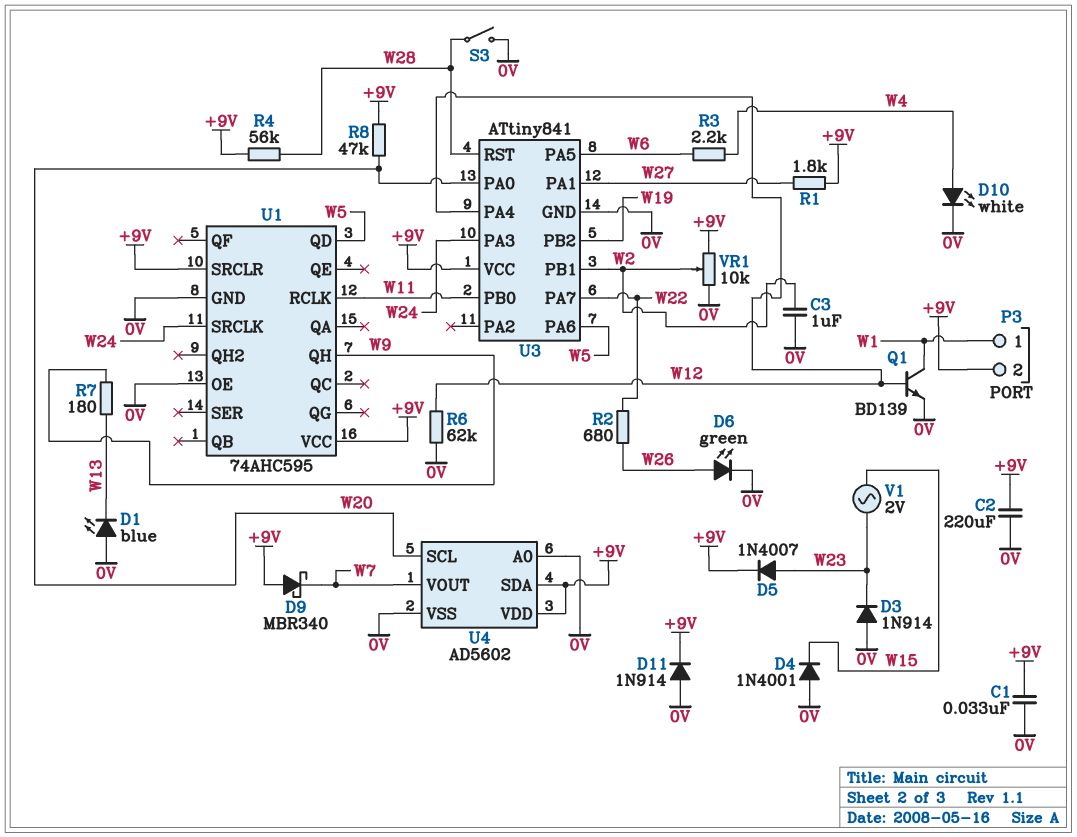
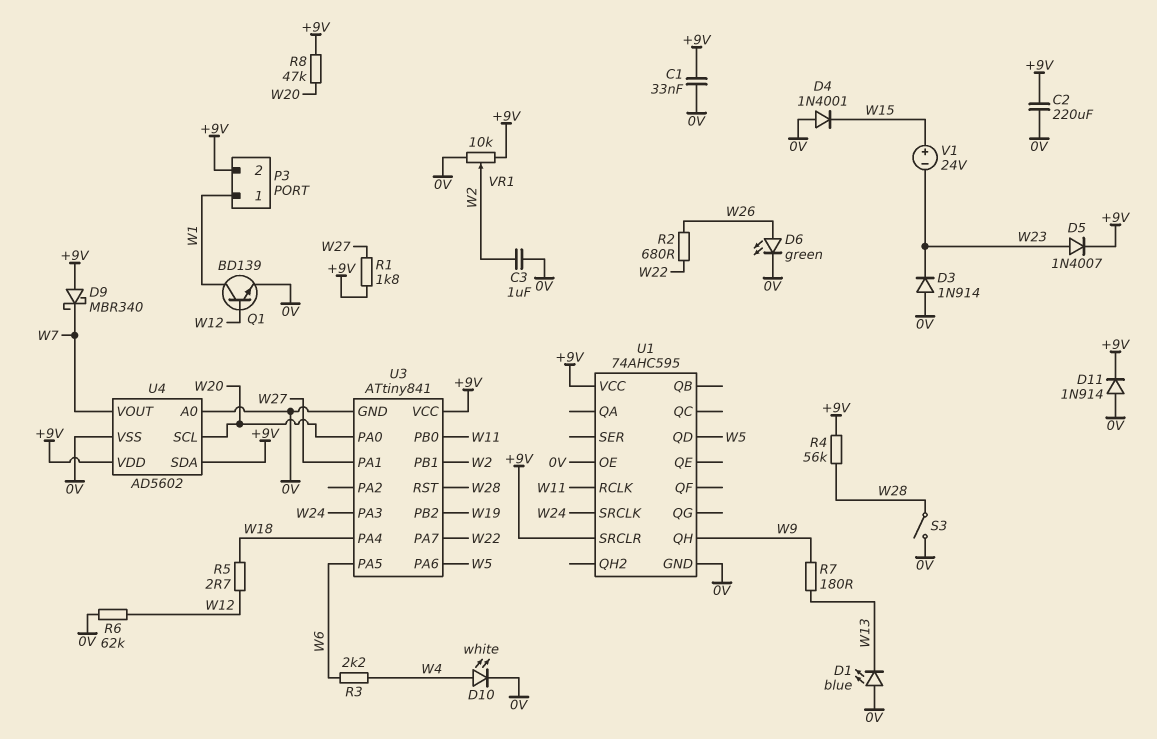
R5: none -> 2.7 (W12, W18)
U3 pin PA4: W12 -> W18
V1: AC 2V (W15, W23) -> 24V (plus W15, minus W23)

